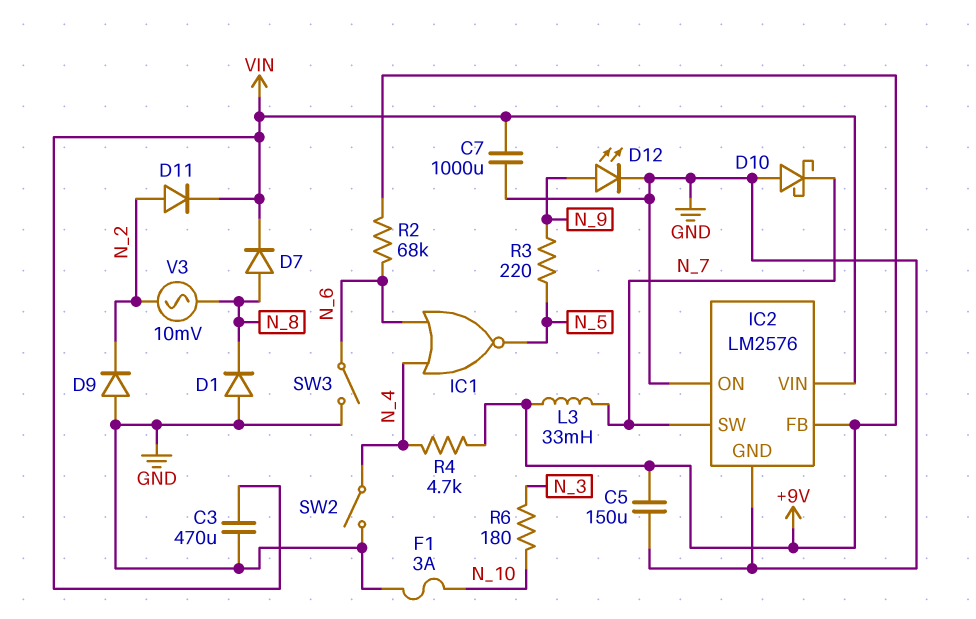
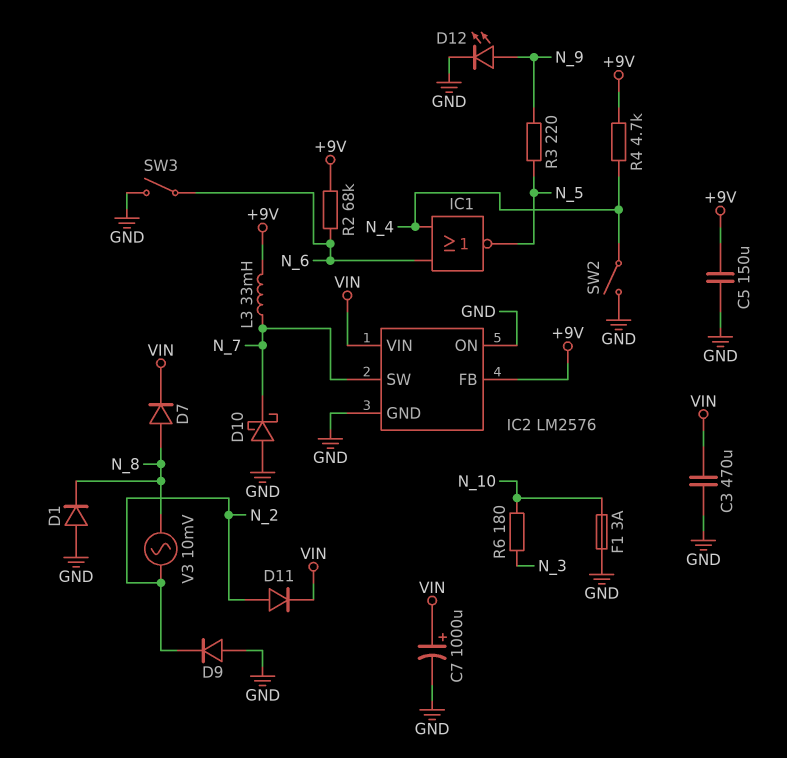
C7: 1000uF (GND, VIN) -> 1000uF (plus VIN, minus GND)

